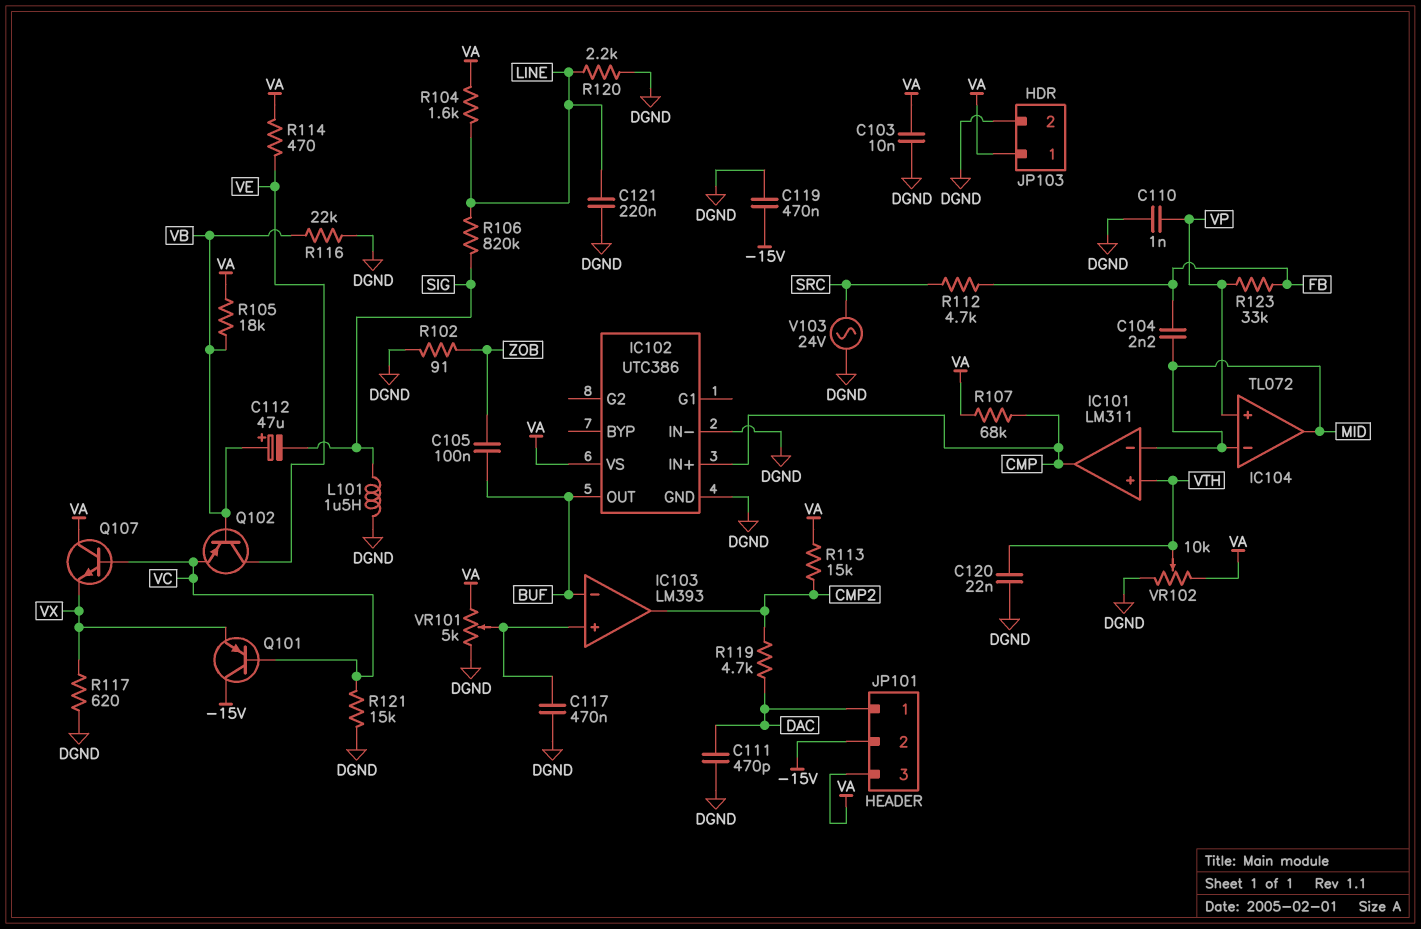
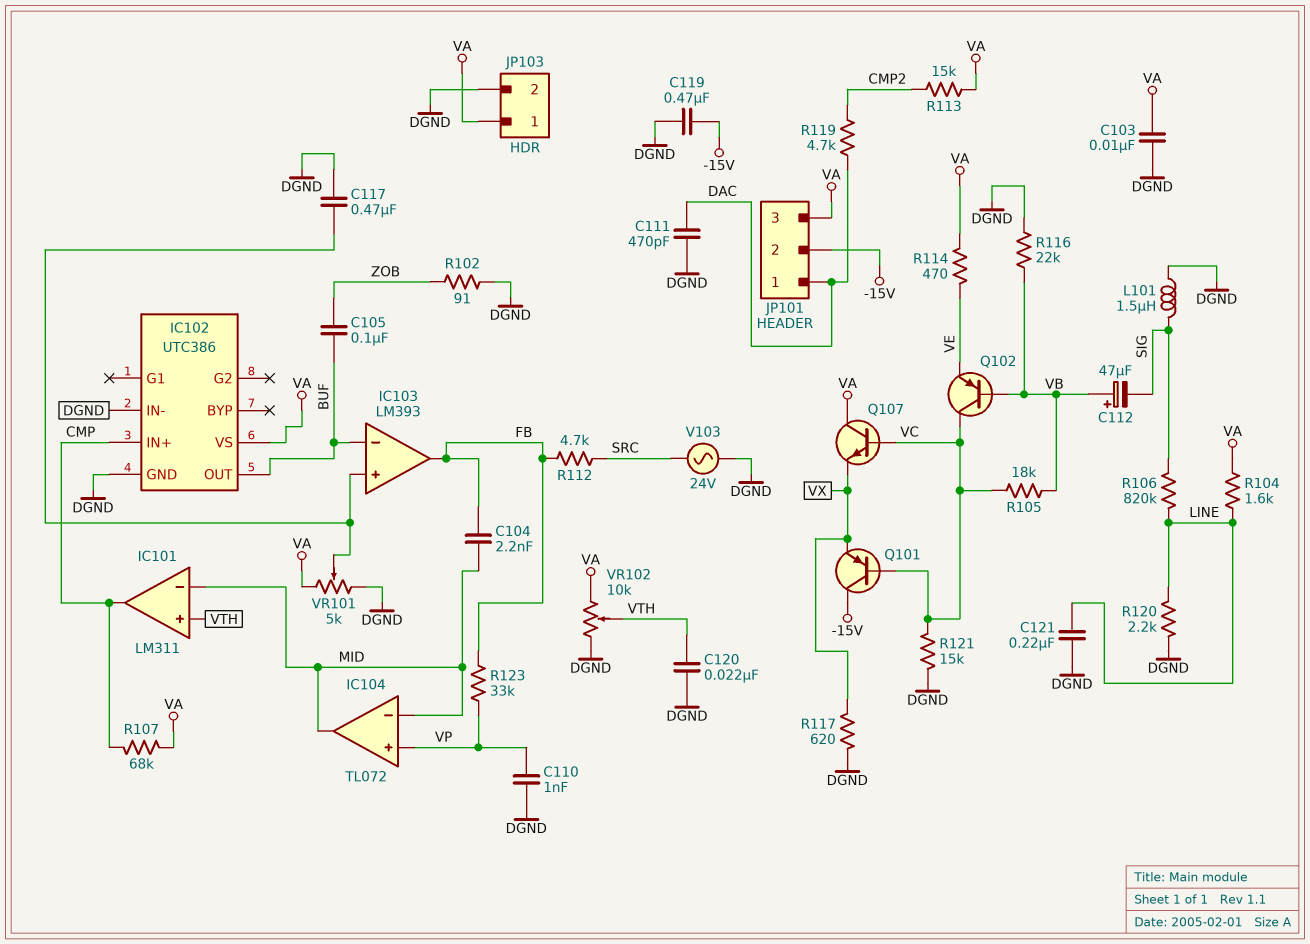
IC103 pin out: CMP2 -> FB
Q102: PNP (B VB, C VE, E VC) -> PNP (B VB, C VC, E VE)
R105: 18k (VA, VB) -> 18k (VB, VC)

